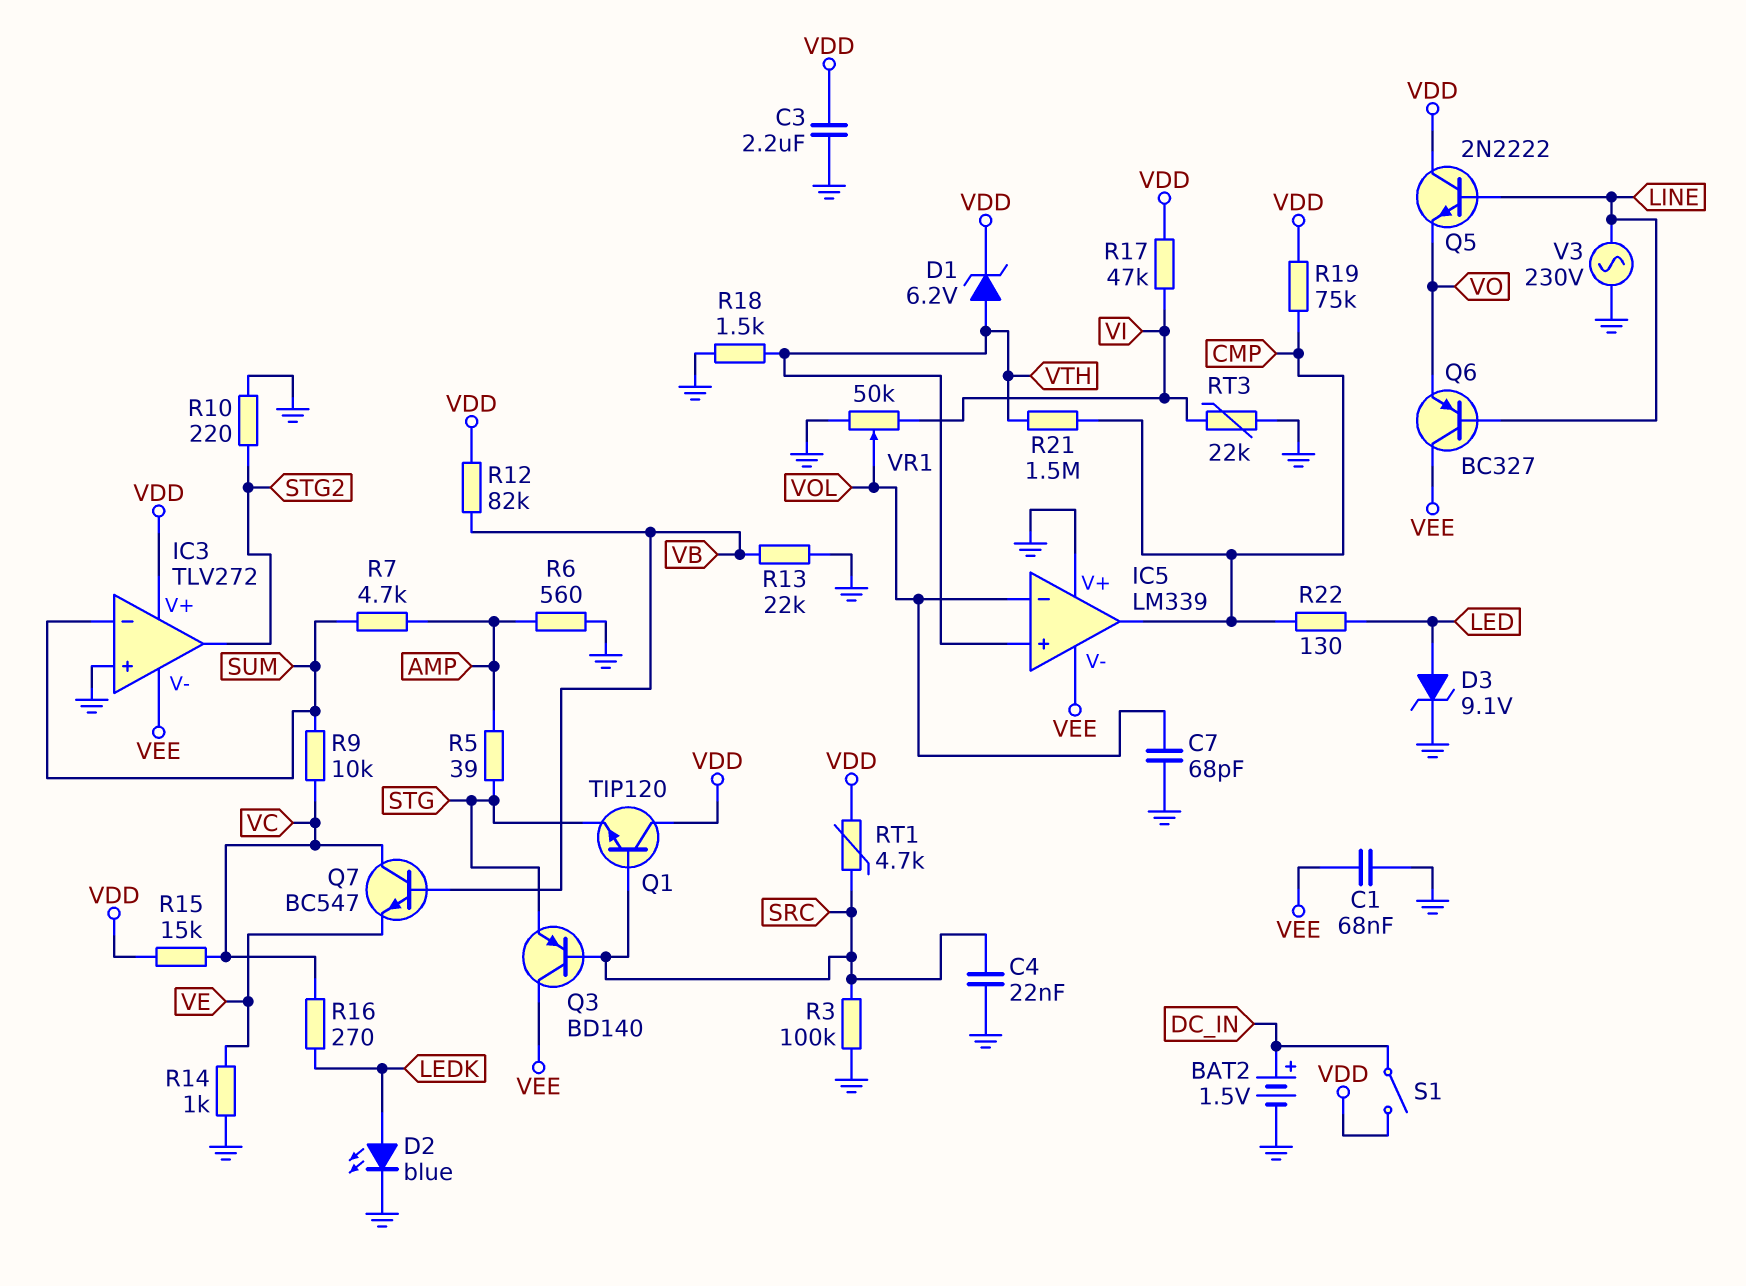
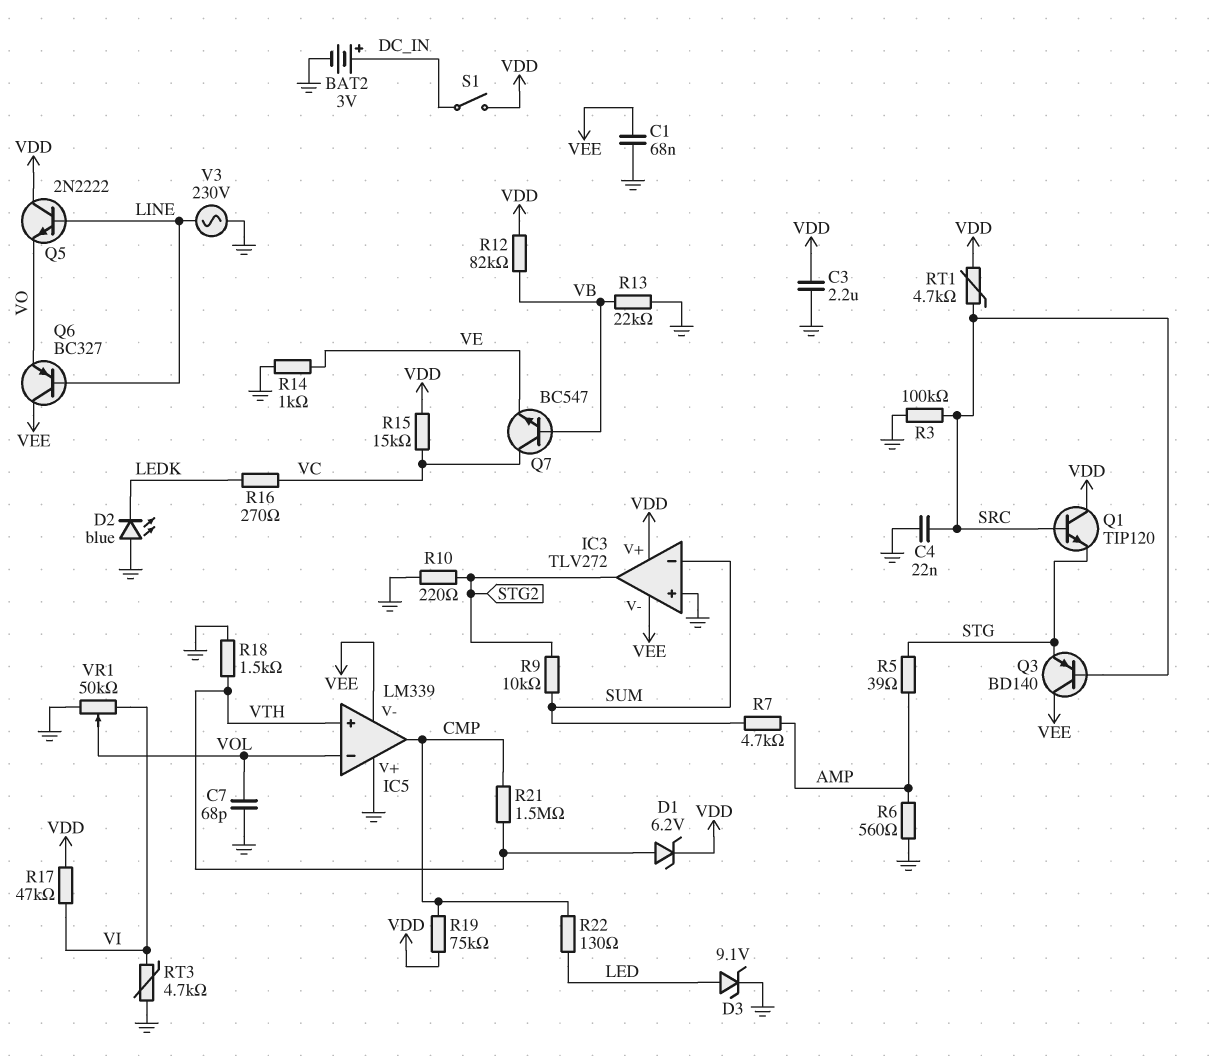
BAT2: 1.5V (plus DC_IN, minus GND) -> 3V (plus DC_IN, minus GND)
D2: LED blue (A LEDK, K GND) -> LED blue (A GND, K LEDK)
R9: 10k (SUM, VC) -> 10k (STG2, SUM)
RT3: 22k (GND, VI) -> 4.7k (GND, VI)

